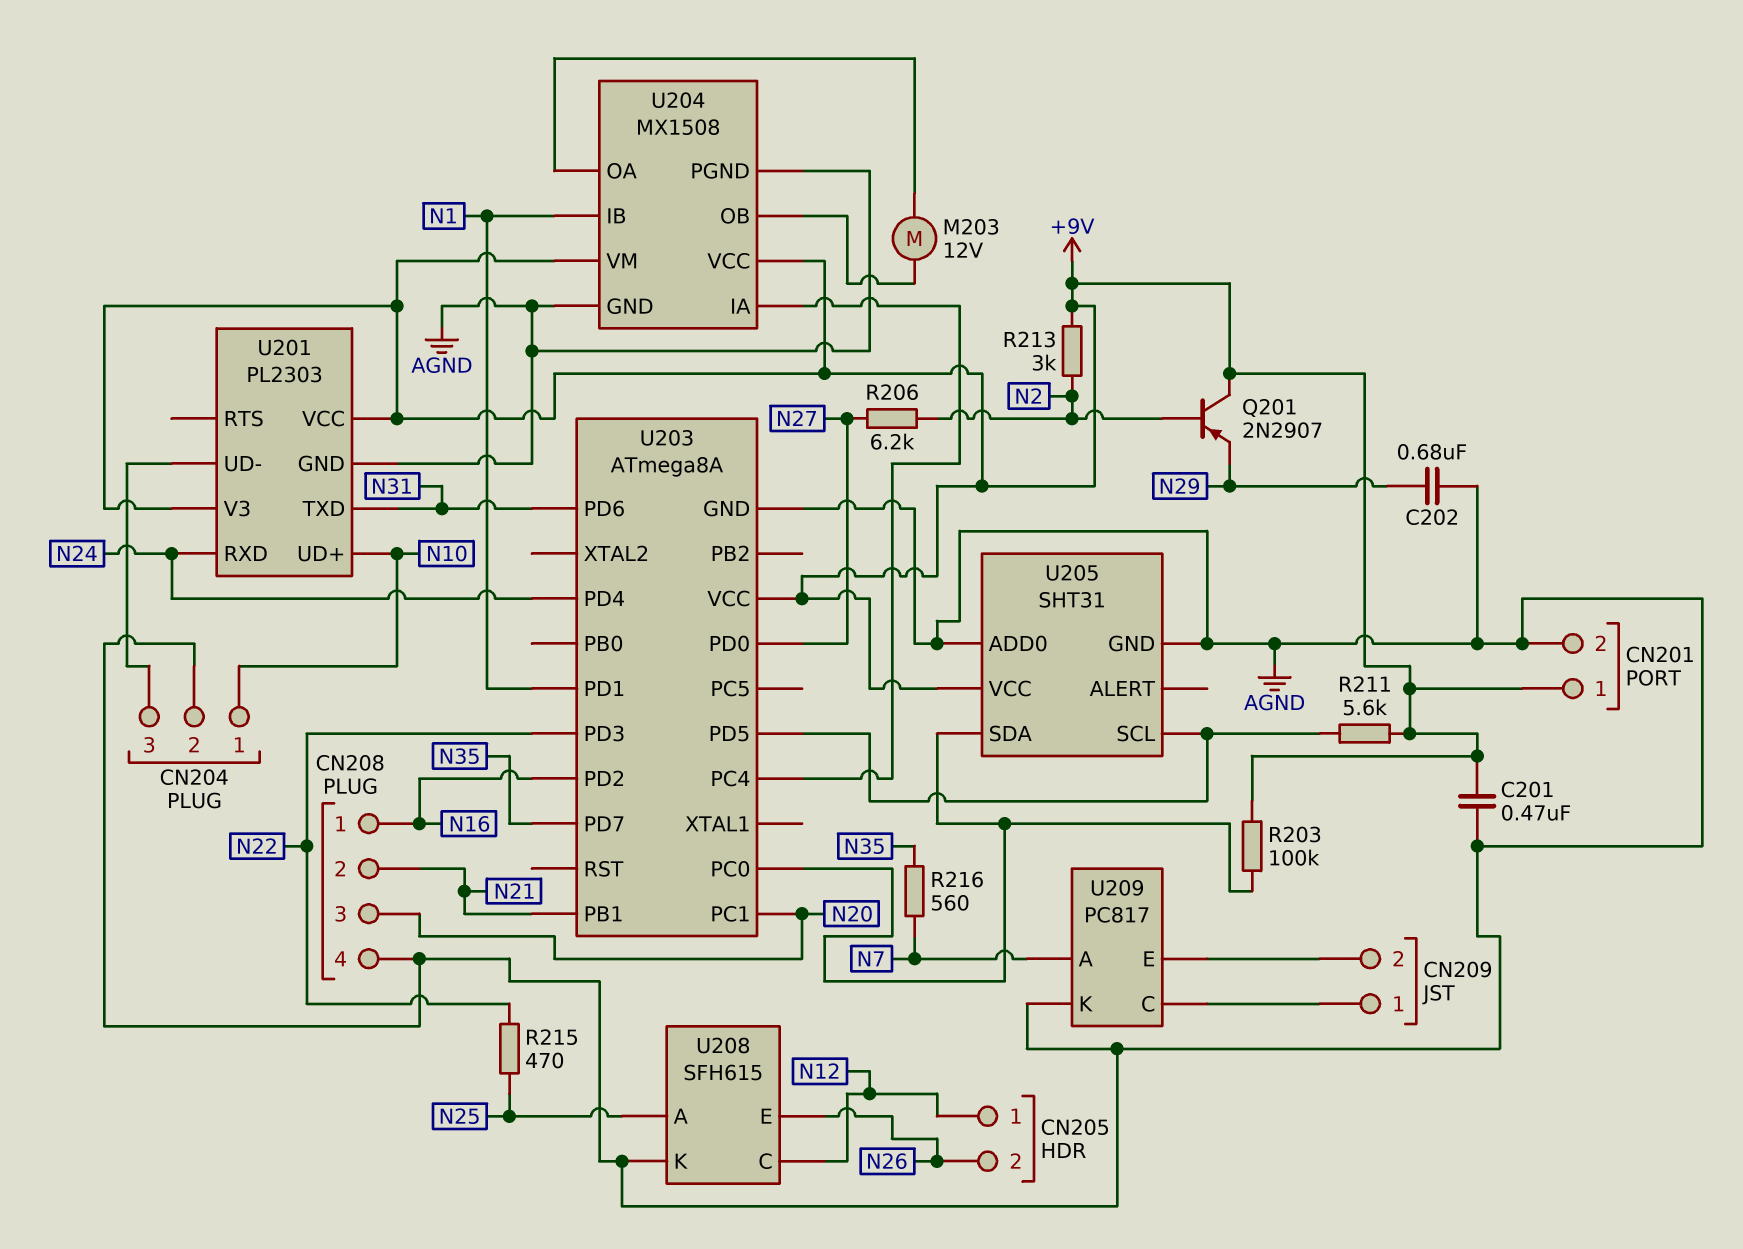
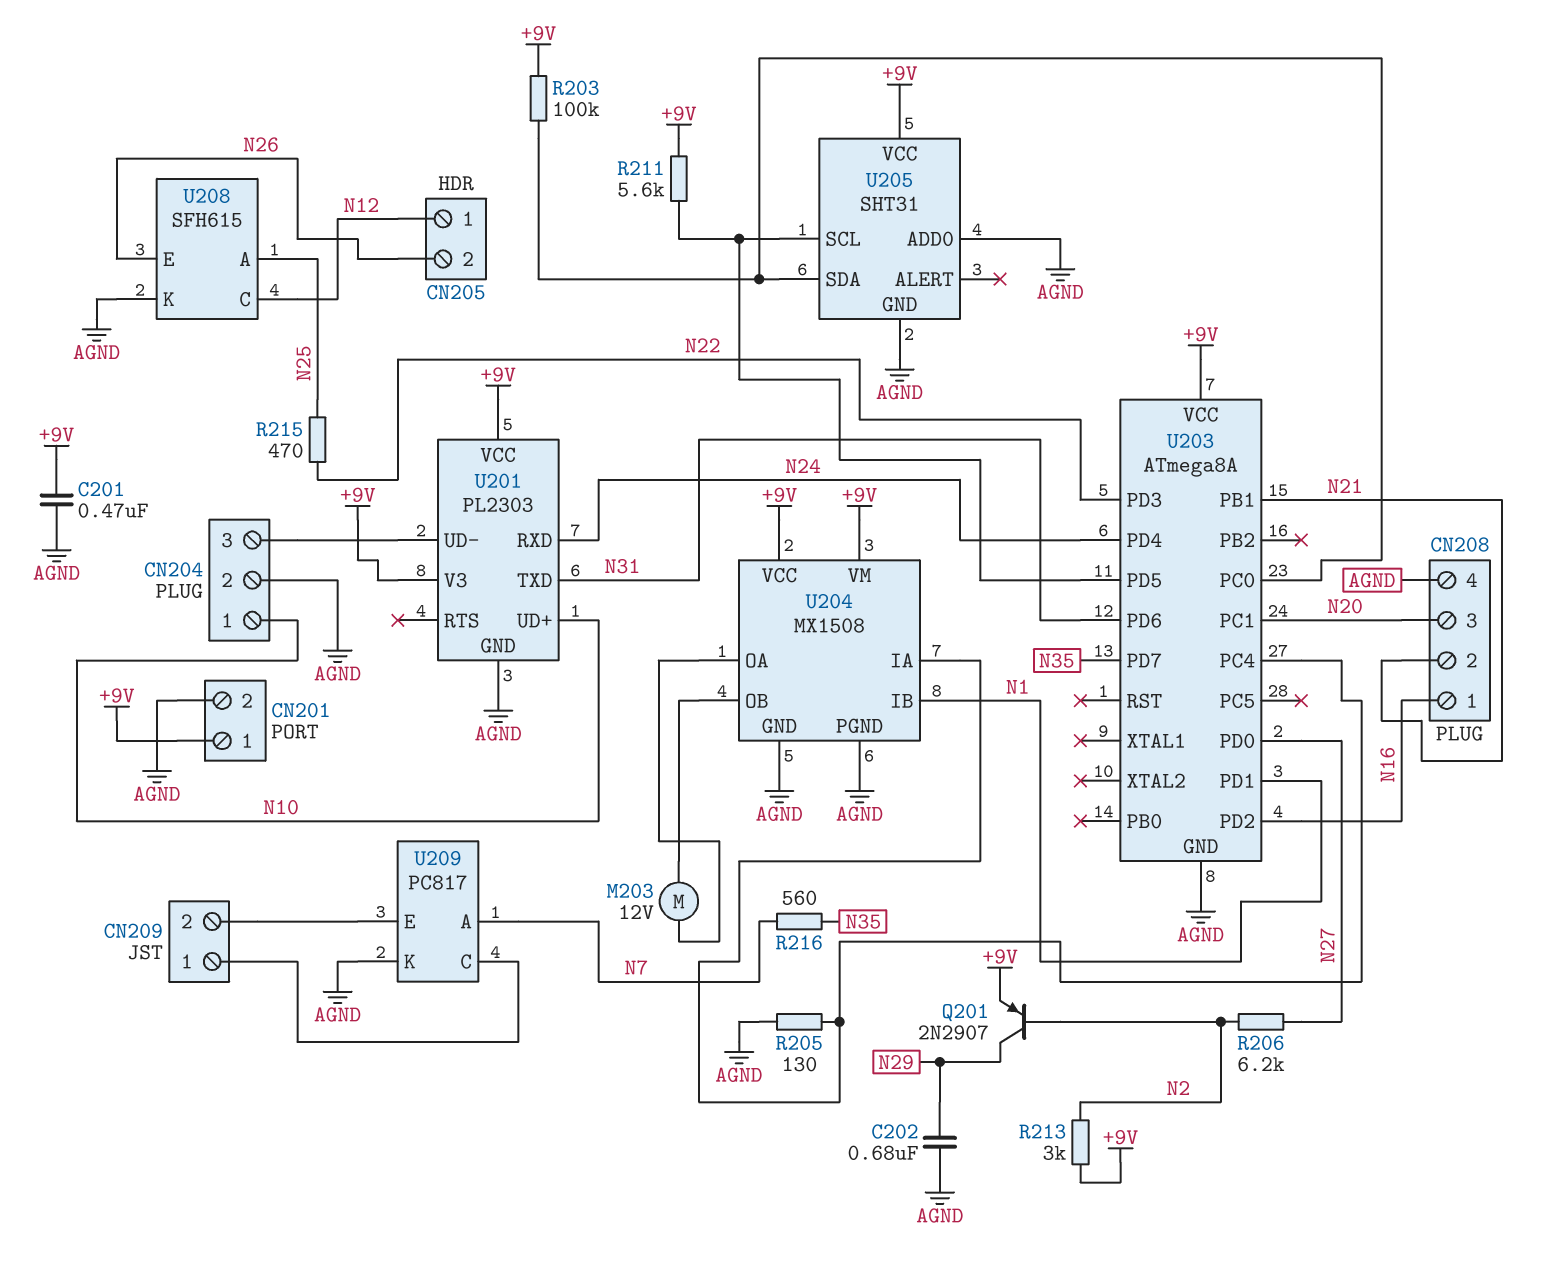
Q201: PNP 2N2907 (B N2, C +9V, E N29) -> PNP 2N2907 (B N2, C N29, E +9V)
R205: none -> 130 (AGND, U203/PC4)

